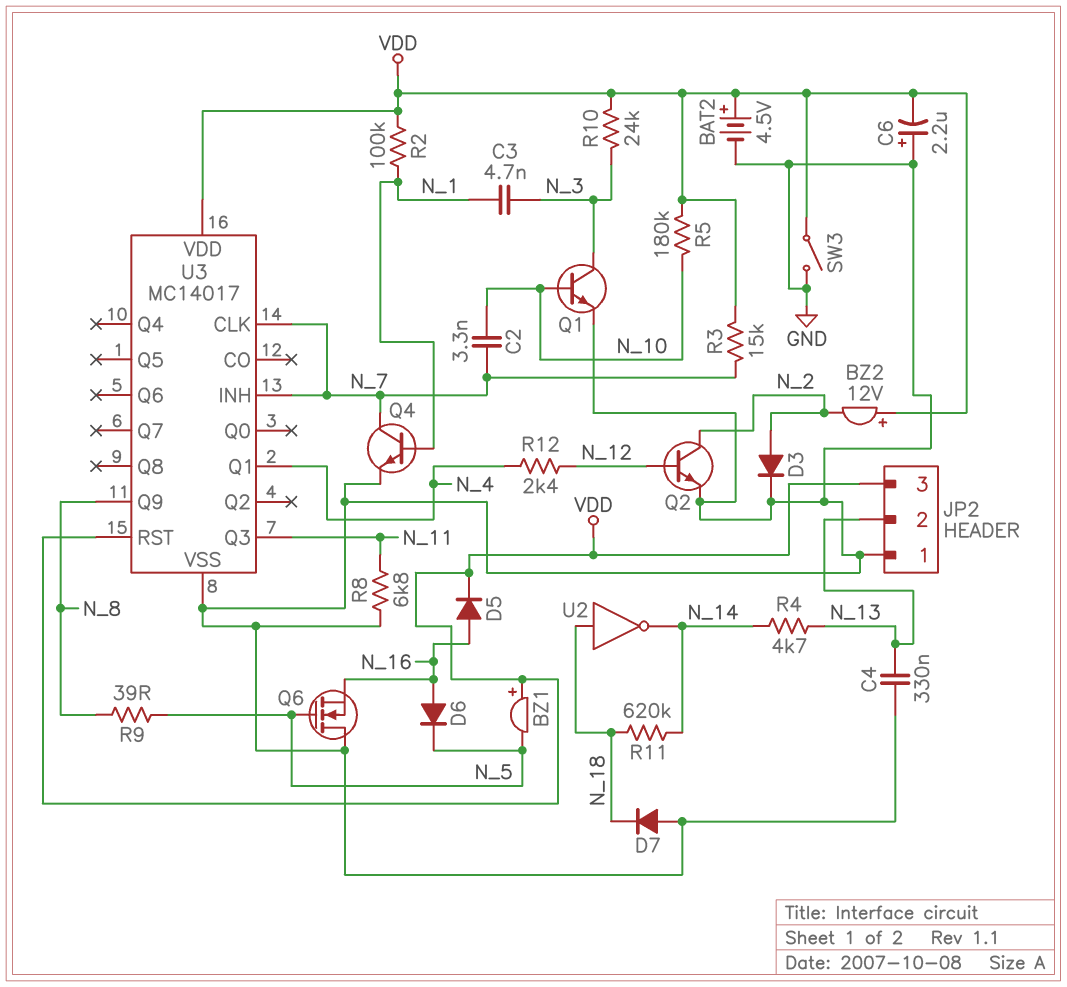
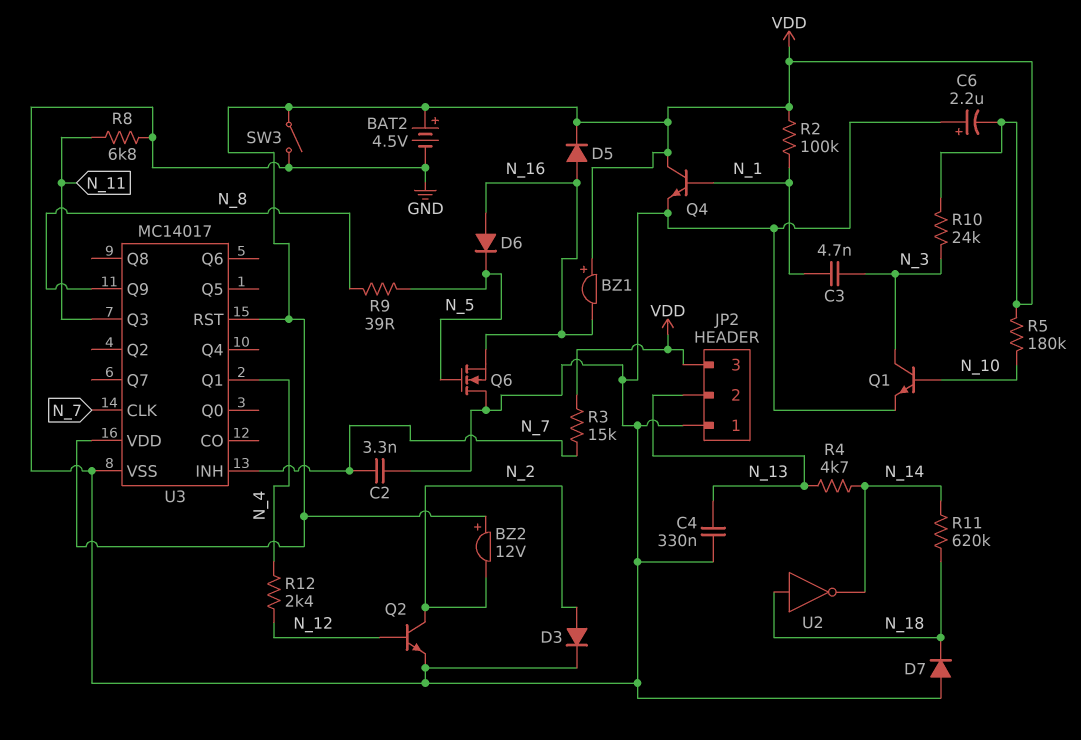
BZ1: buzzer (plus VDD, minus N_5) -> buzzer (plus VDD, minus N_16)
C2: 3.3nF (N_7, N_10) -> 3.3nF (GND, N_7)
Q4: NPN (B N_1, C N_7, E GND) -> NPN (B N_1, C VDD, E GND)

